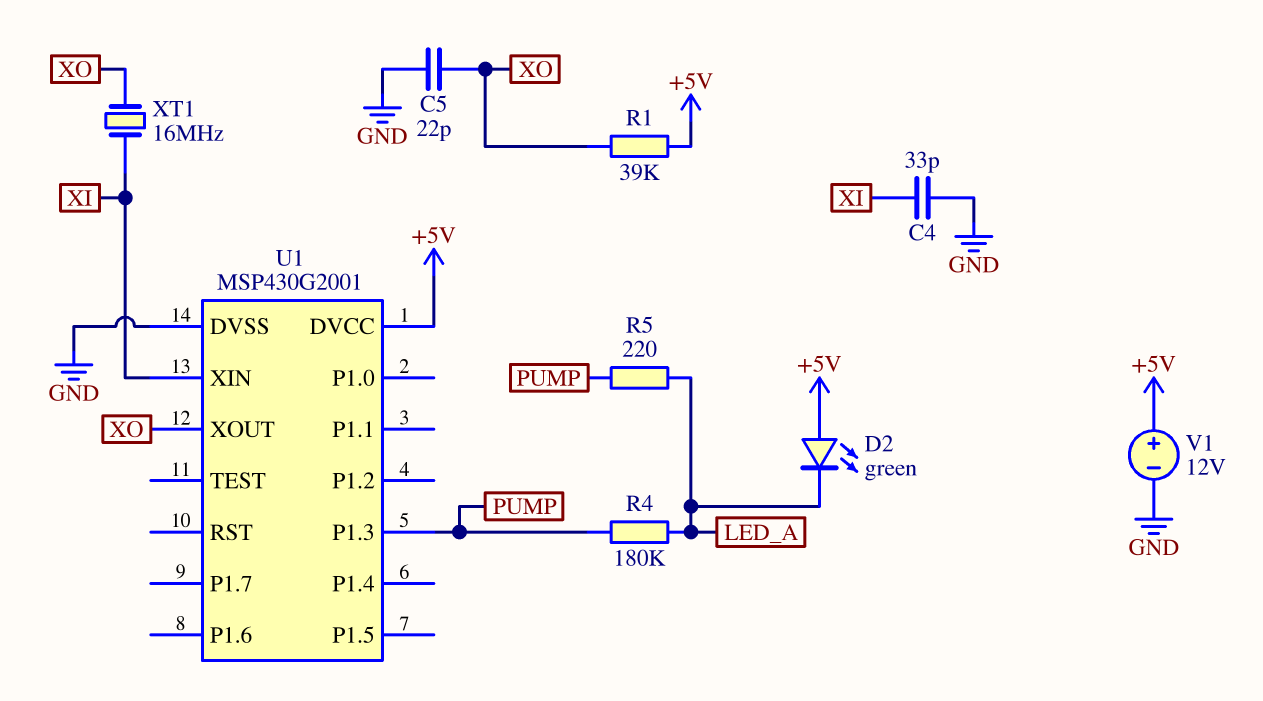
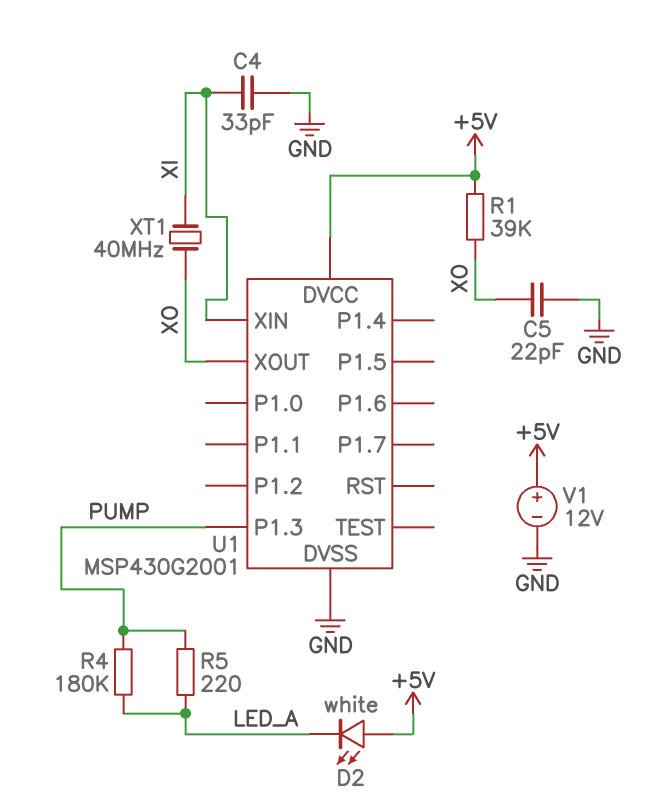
D2: LED green (A +5V, K LED_A) -> LED white (A +5V, K LED_A)
XT1: 16MHz (XI, XO) -> 40MHz (XI, XO)

